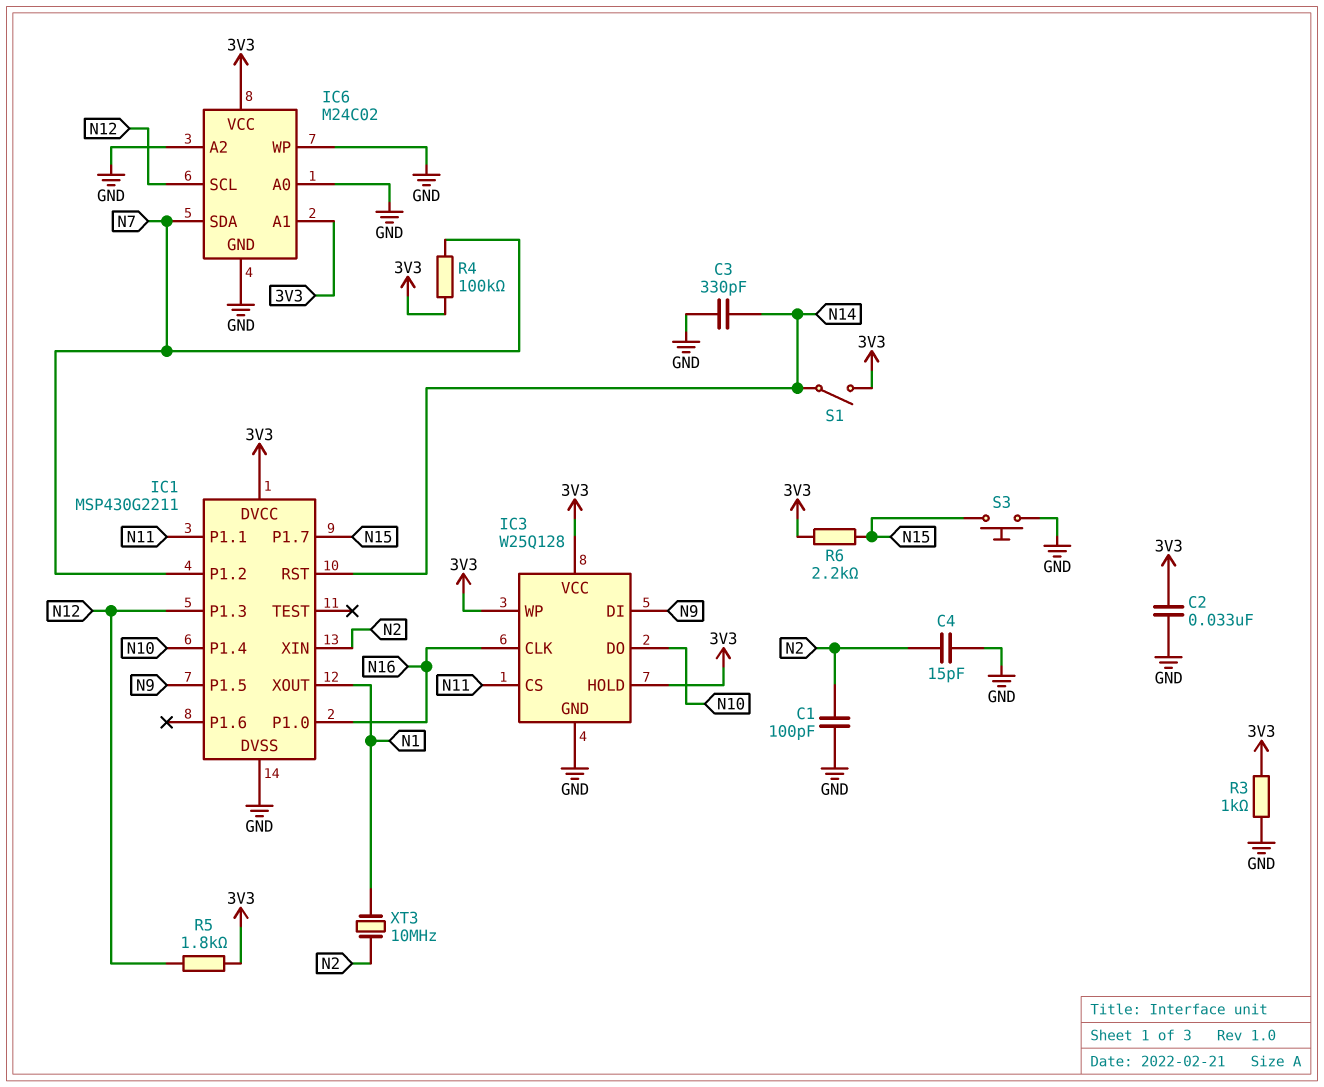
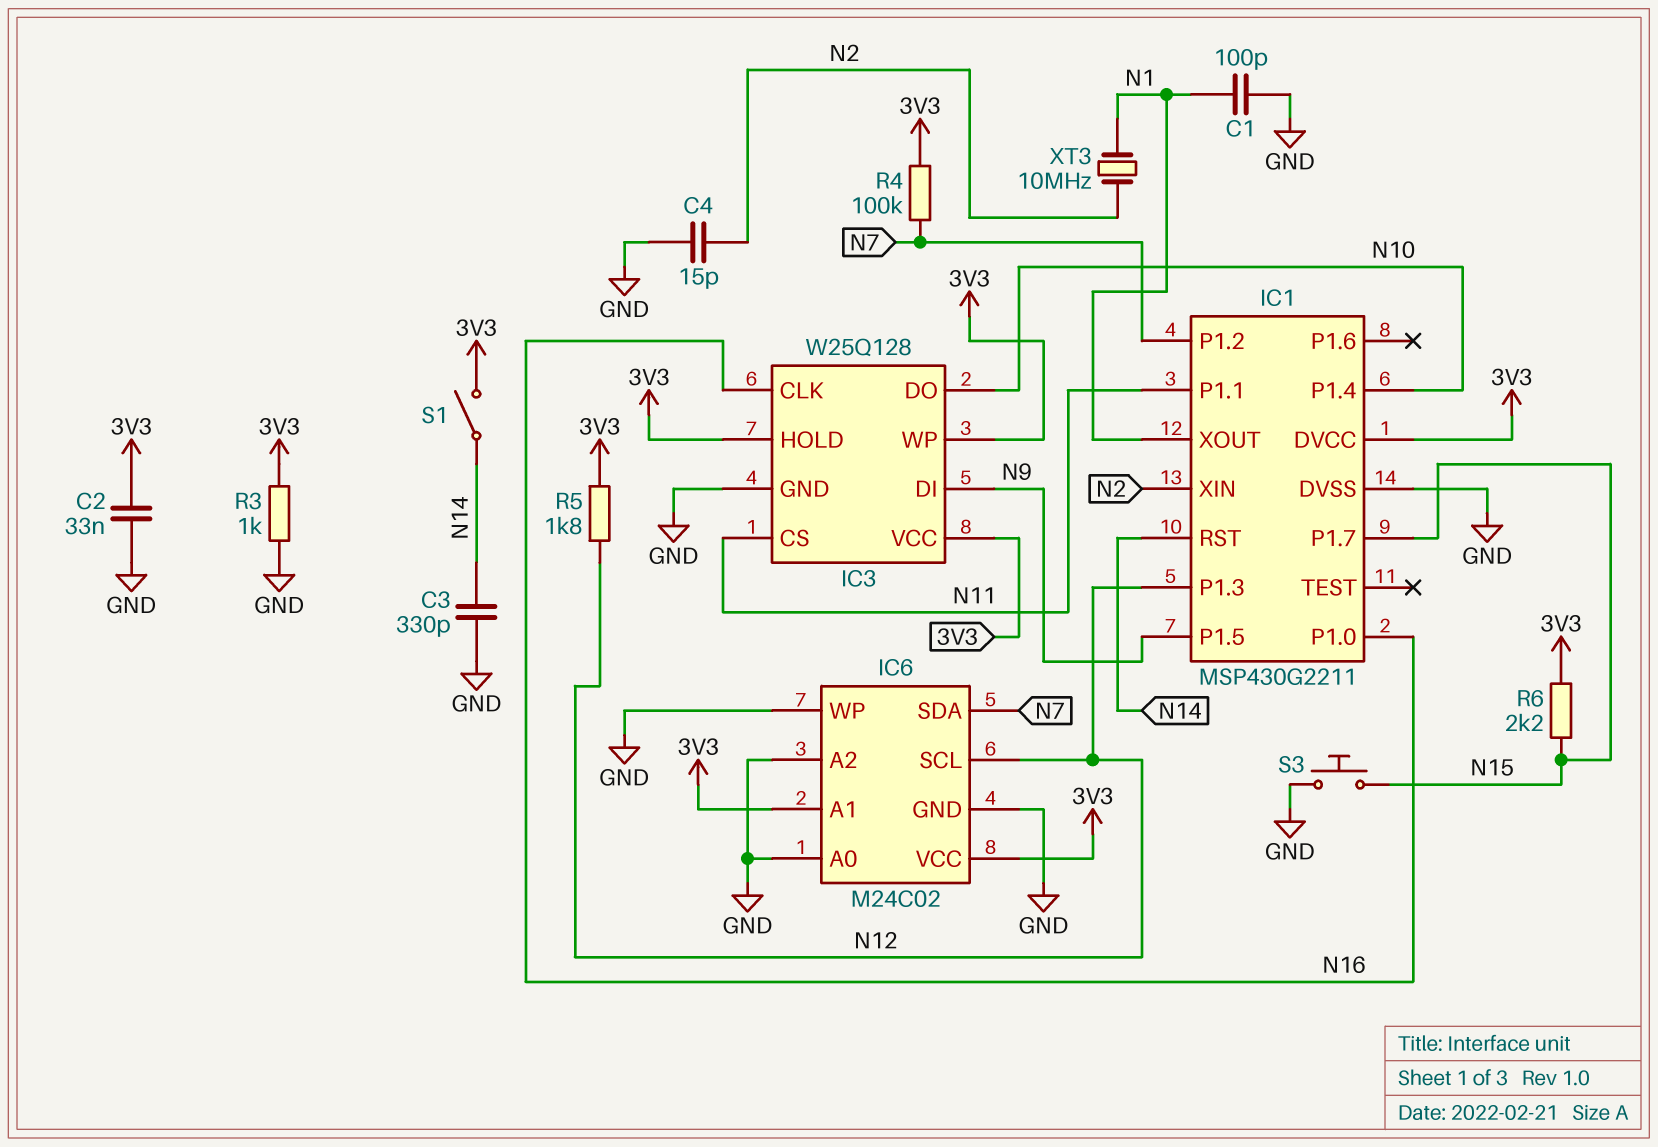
C1: 100pF (GND, N2) -> 100pF (GND, N1)

